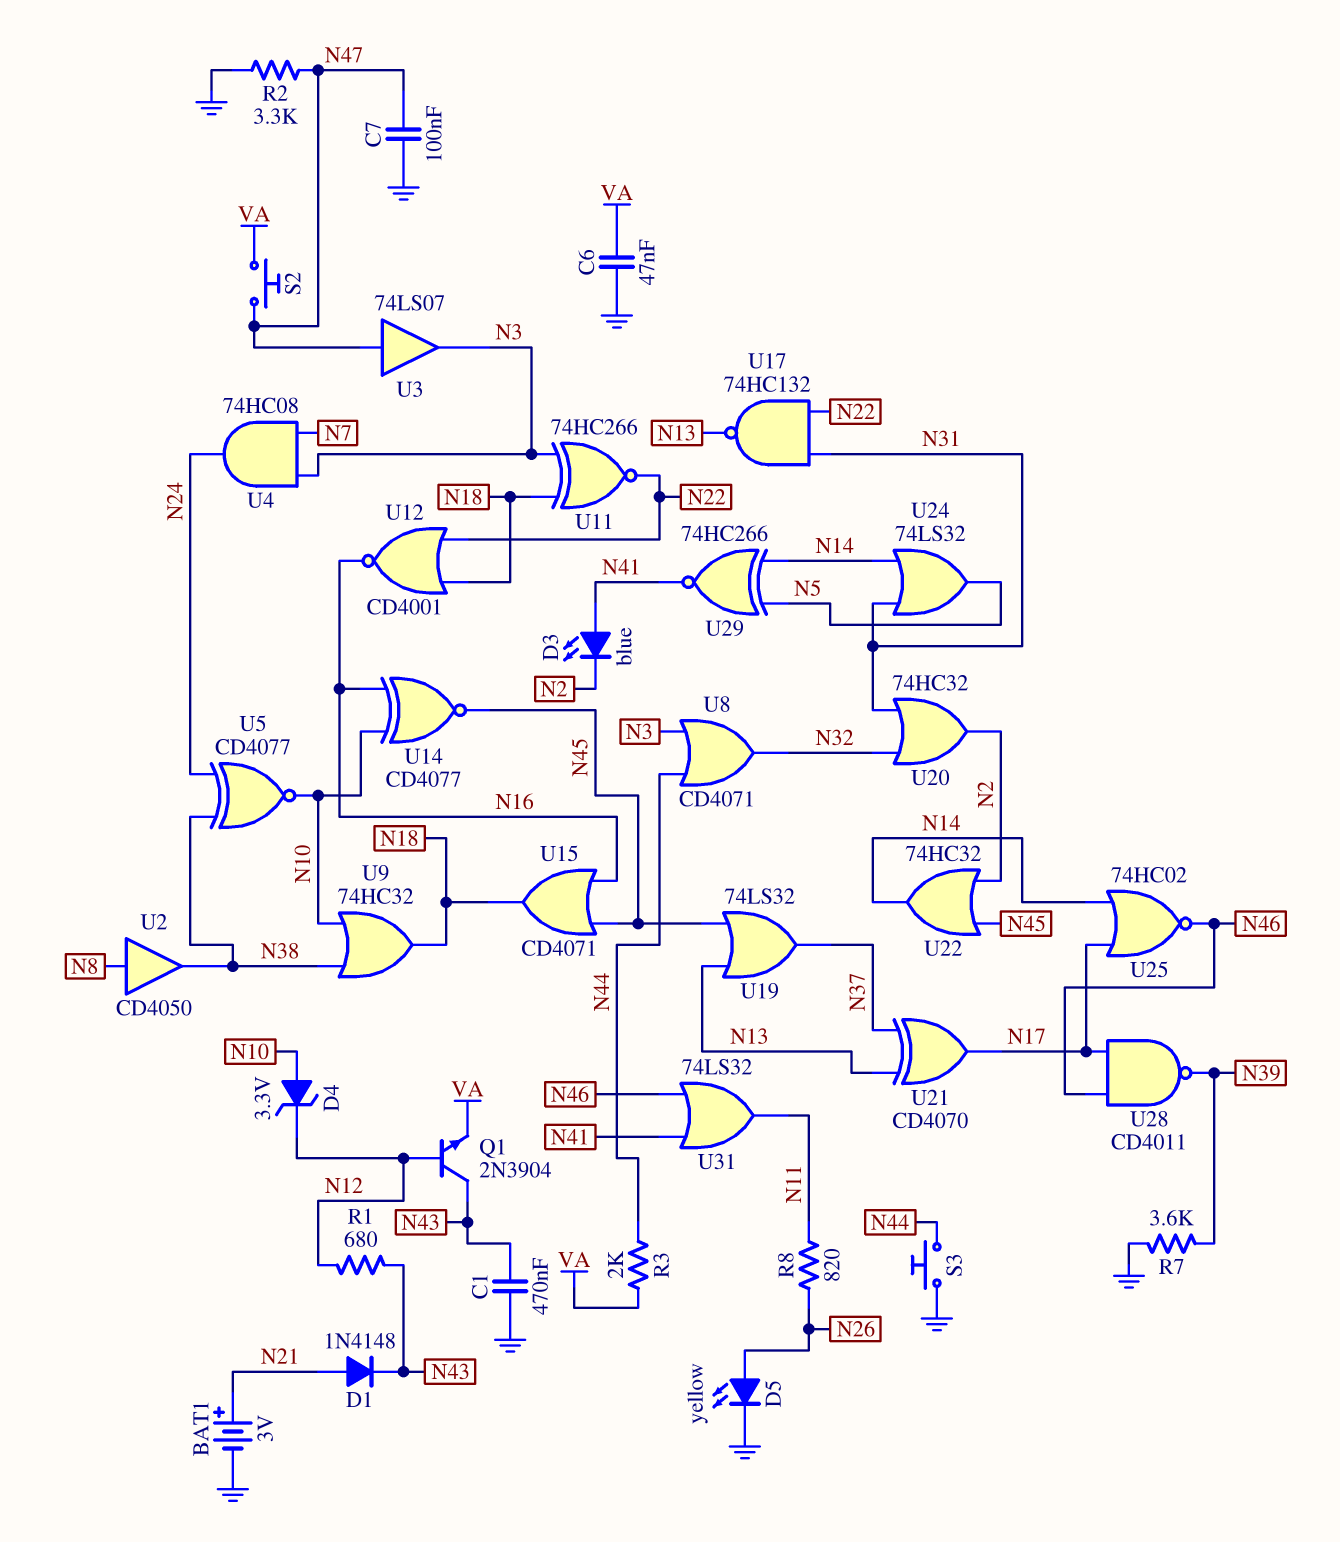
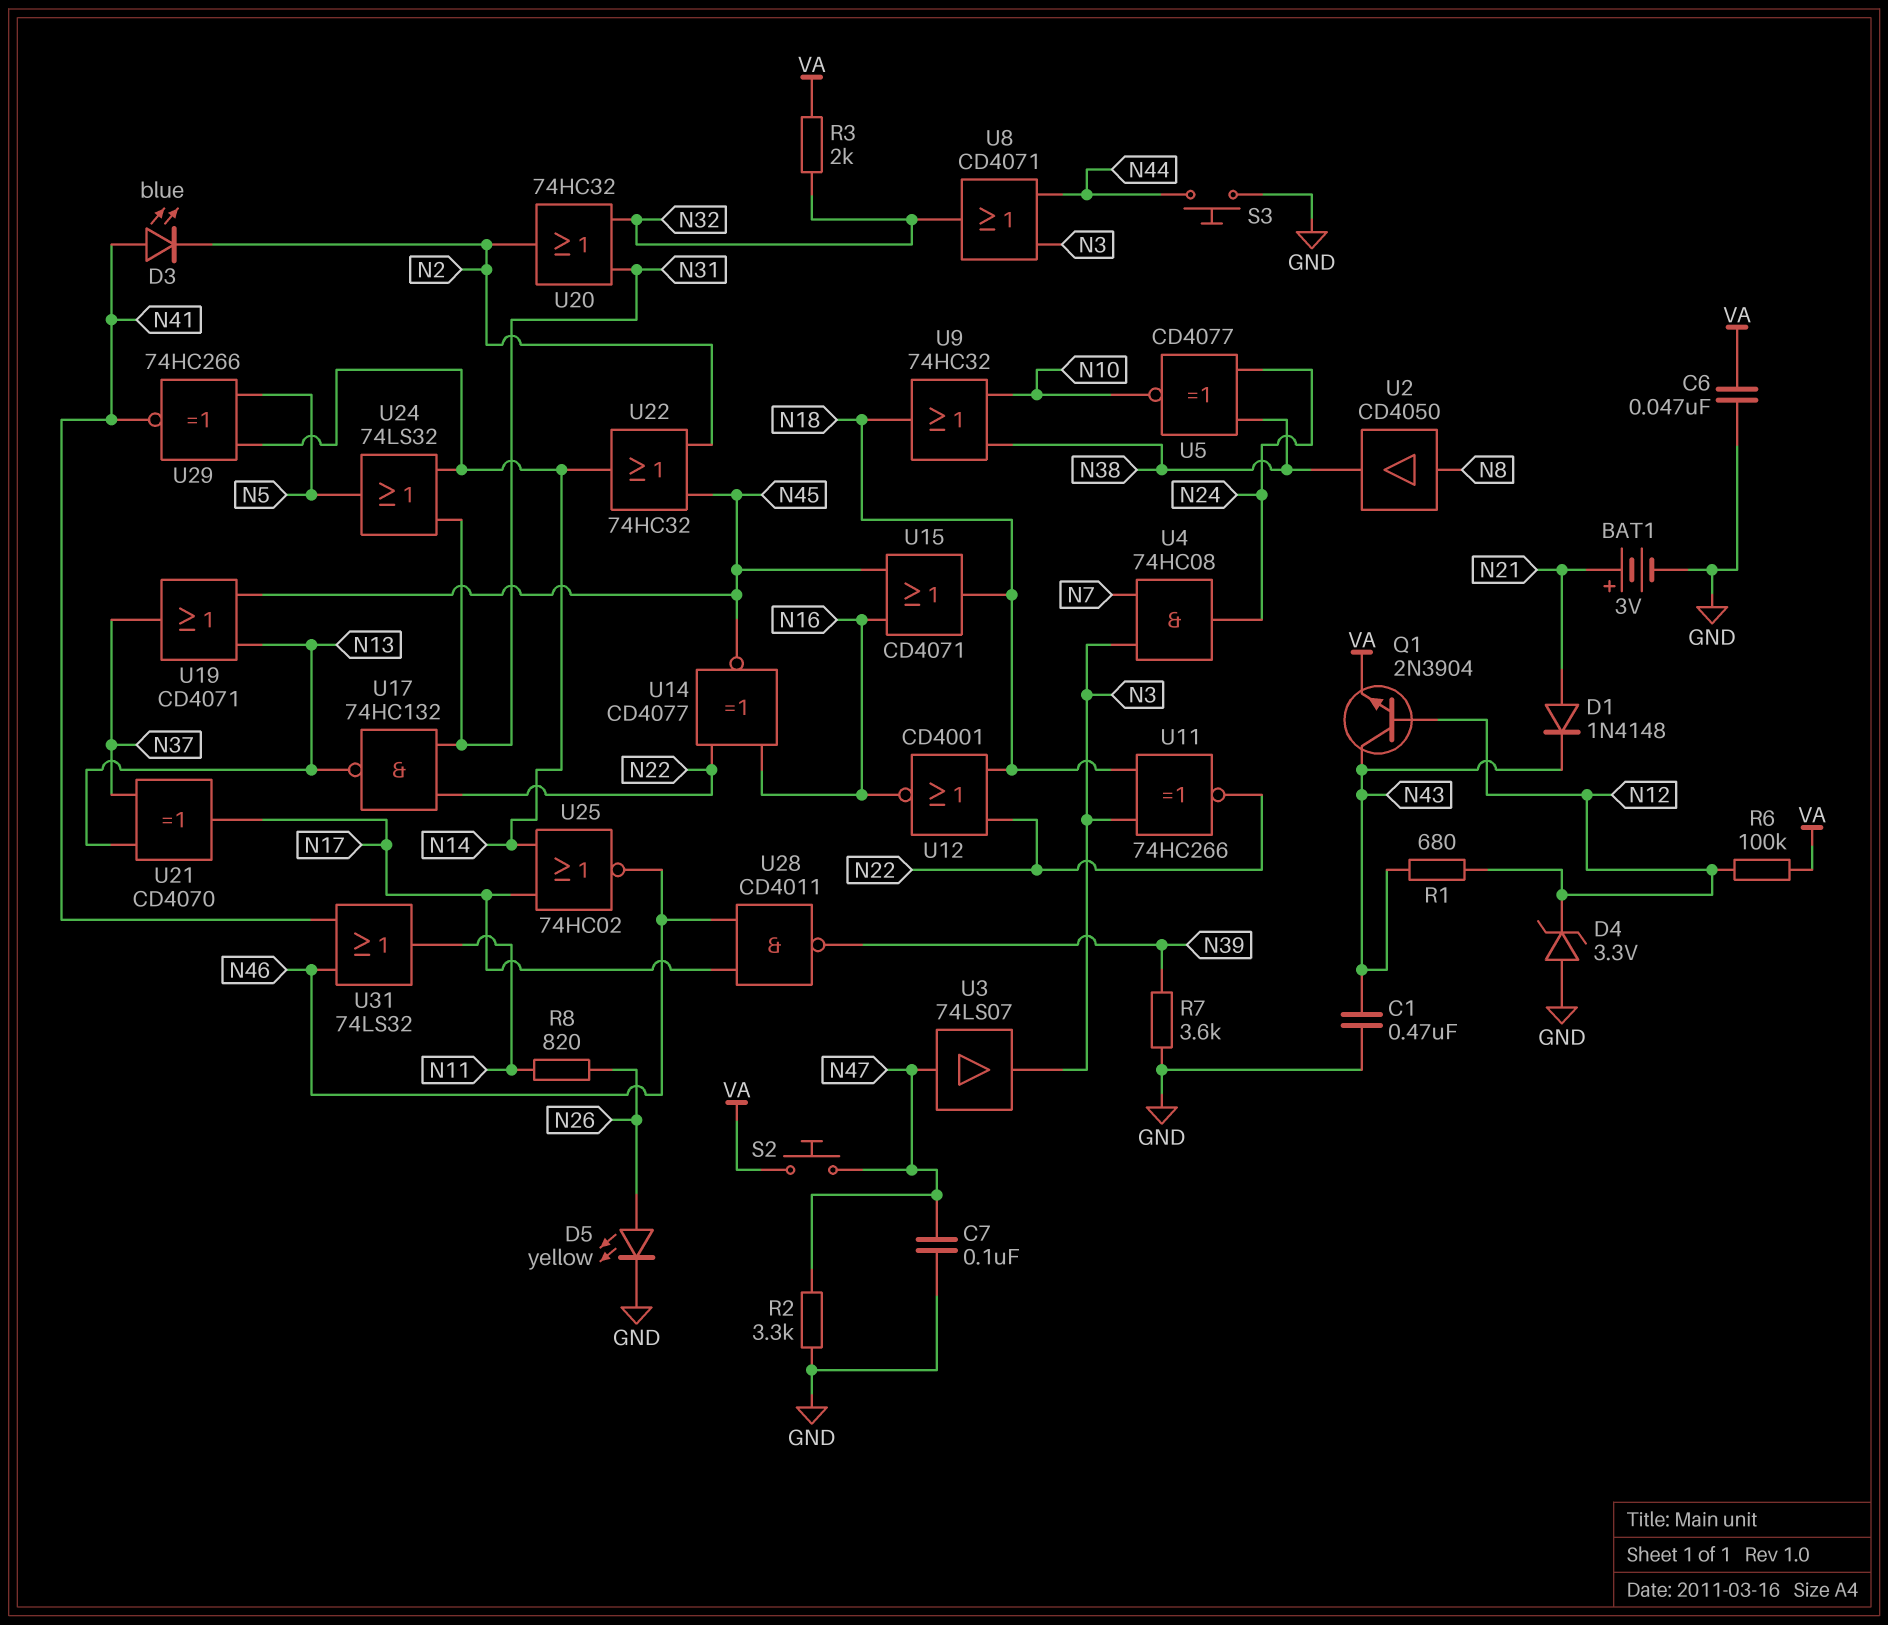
D4: zener 3.3V (A N10, K N12) -> zener 3.3V (A GND, K N12)
R3: 2k (N44, VA) -> 2k (N32, VA)
R6: none -> 100k (N12, VA)
U14: XNOR CD4077 (in N10, in N16, out N45) -> XNOR CD4077 (in N16, in N22, out N45)
U19: OR 74LS32 (in N13, in N45, out N37) -> OR CD4071 (in N13, in N45, out N37)

